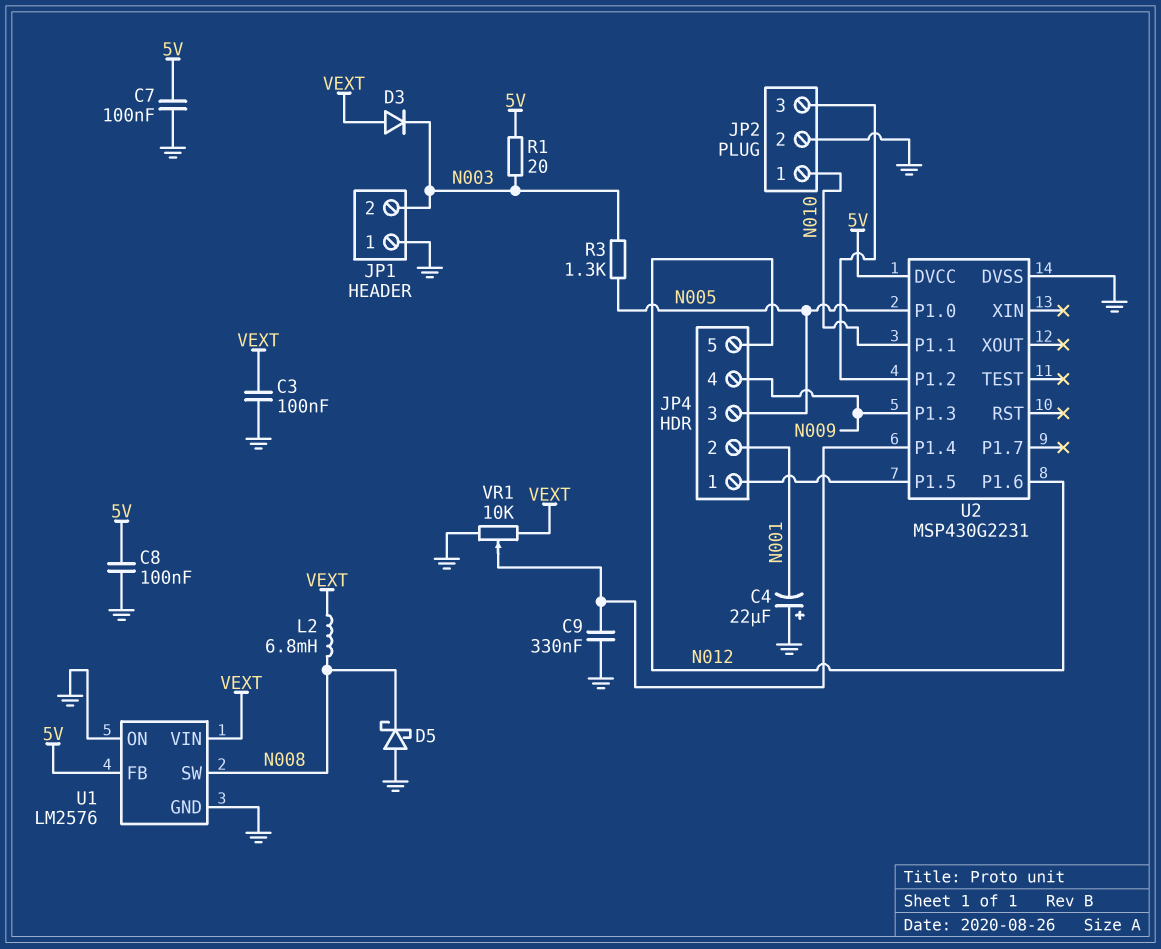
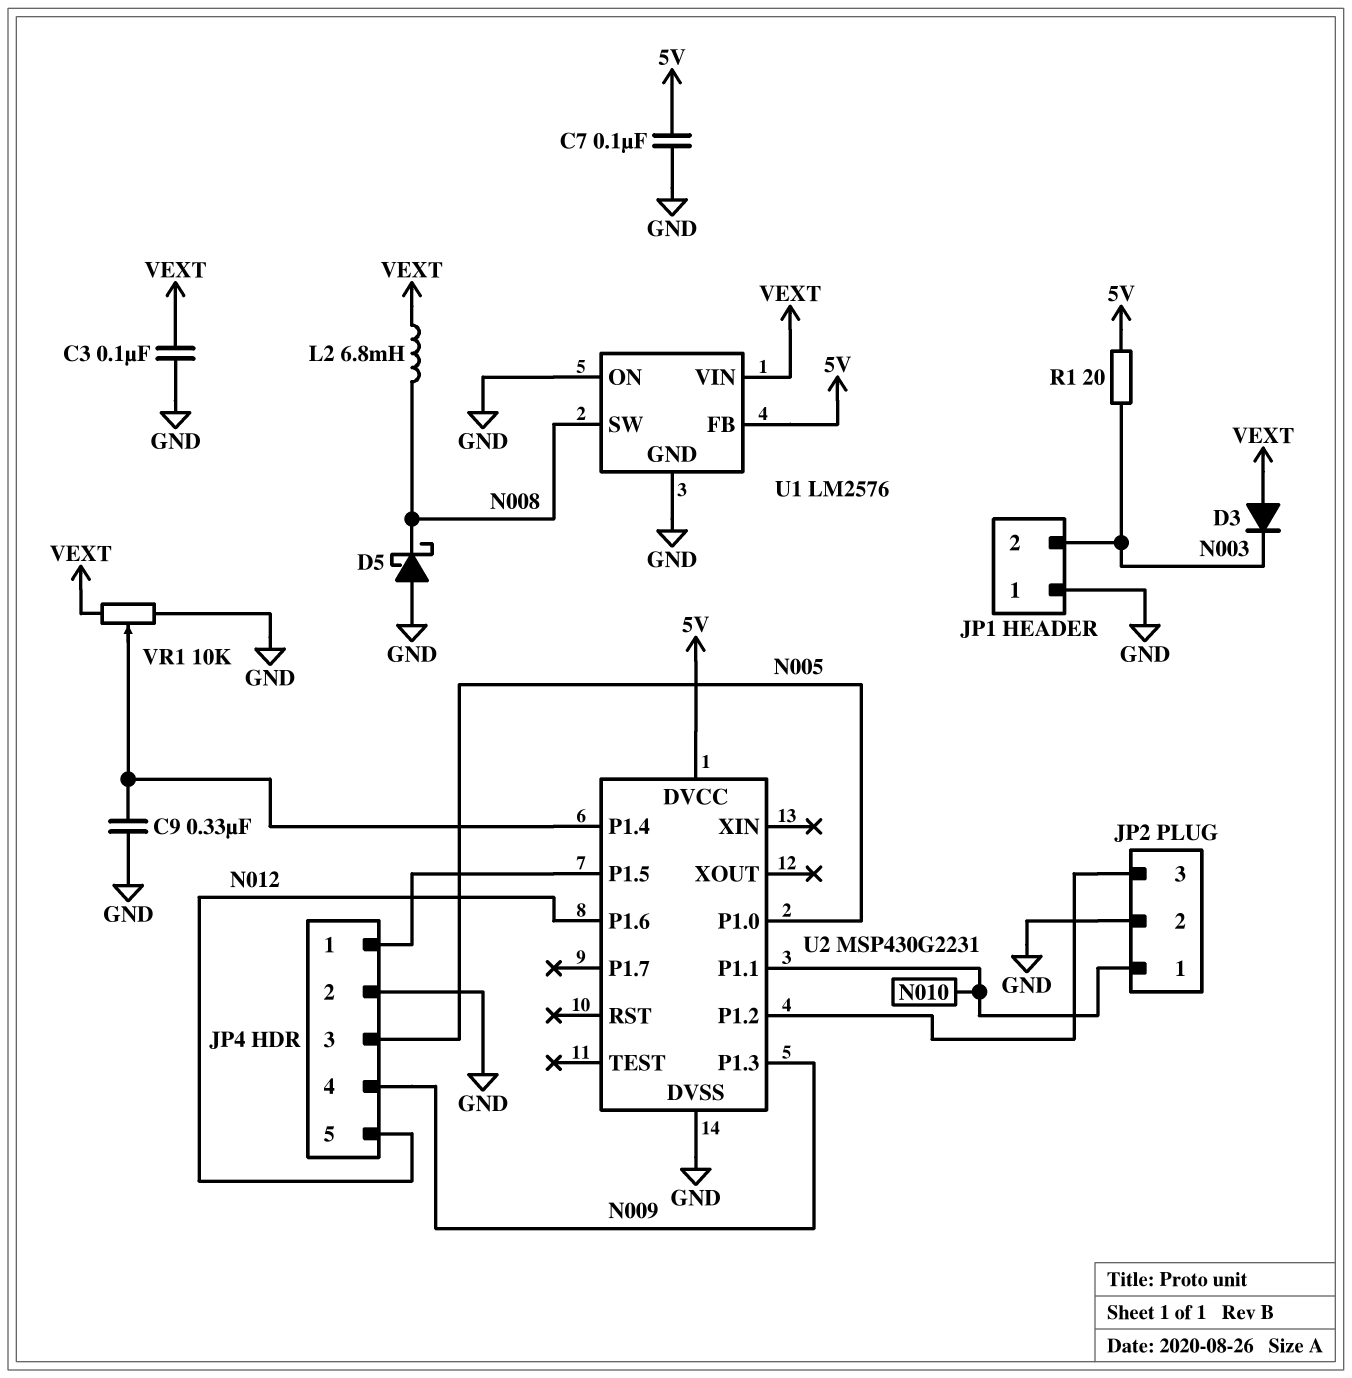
C4: 22uF (plus GND, minus N001) -> none
C8: 100nF (5V, GND) -> none
JP4 pin 2: N001 -> GND
R3: 1.3k (N003, N005) -> none

